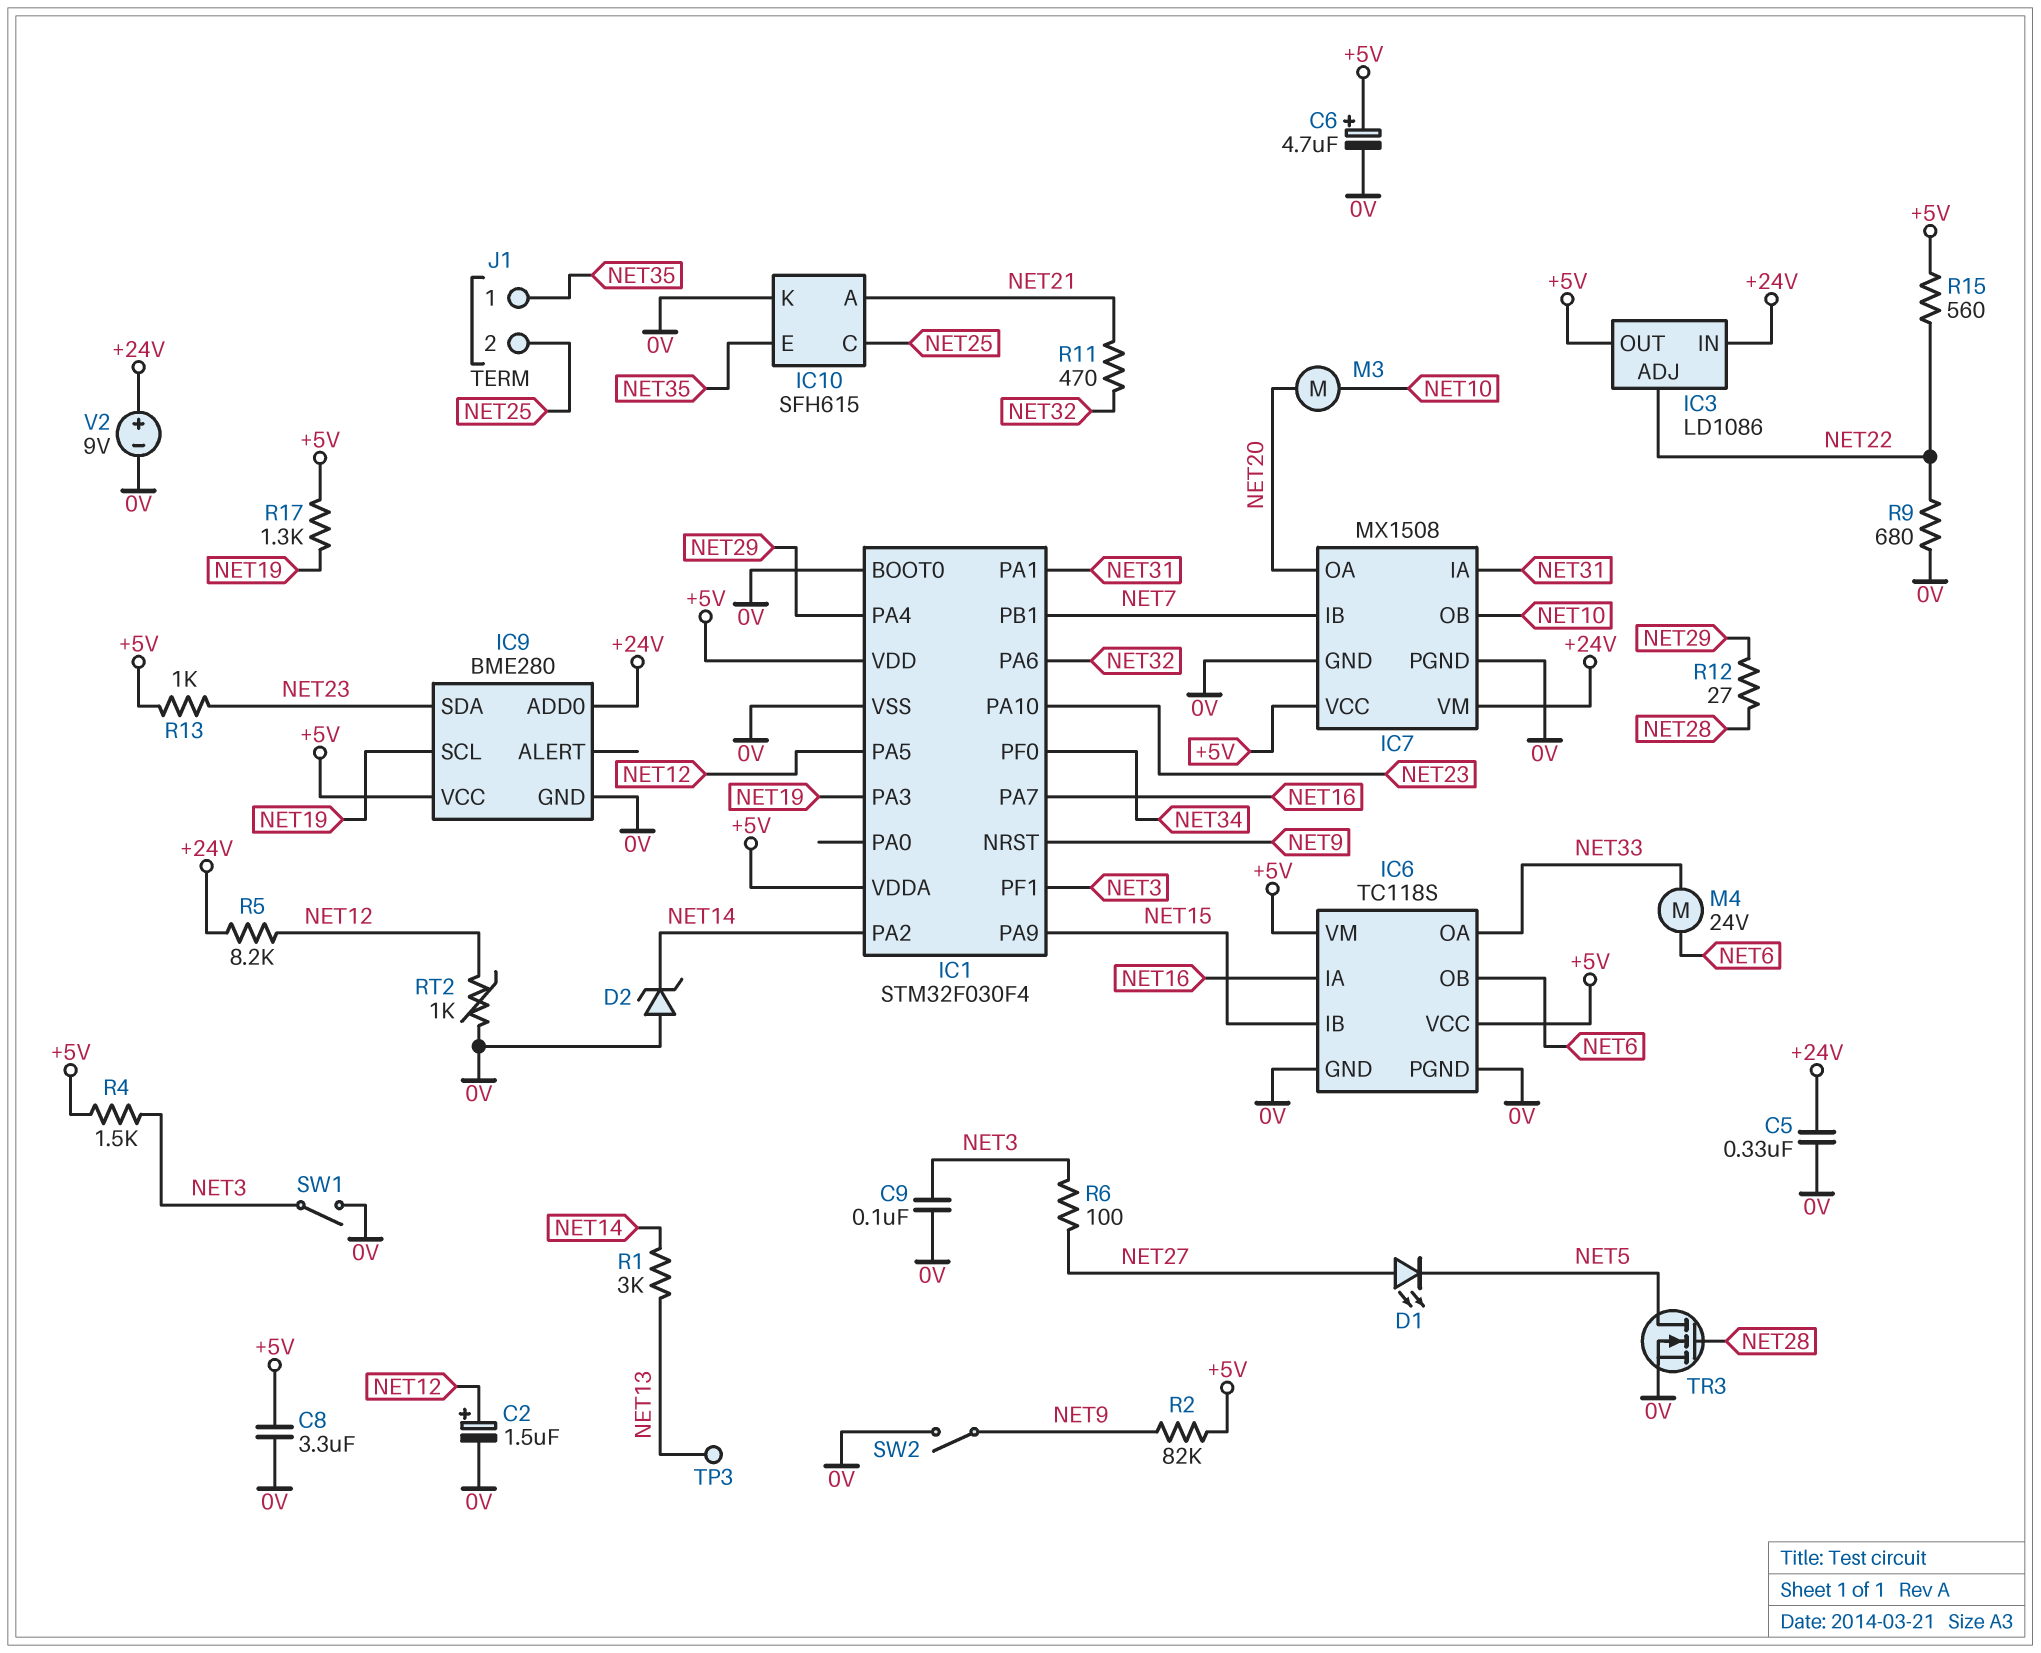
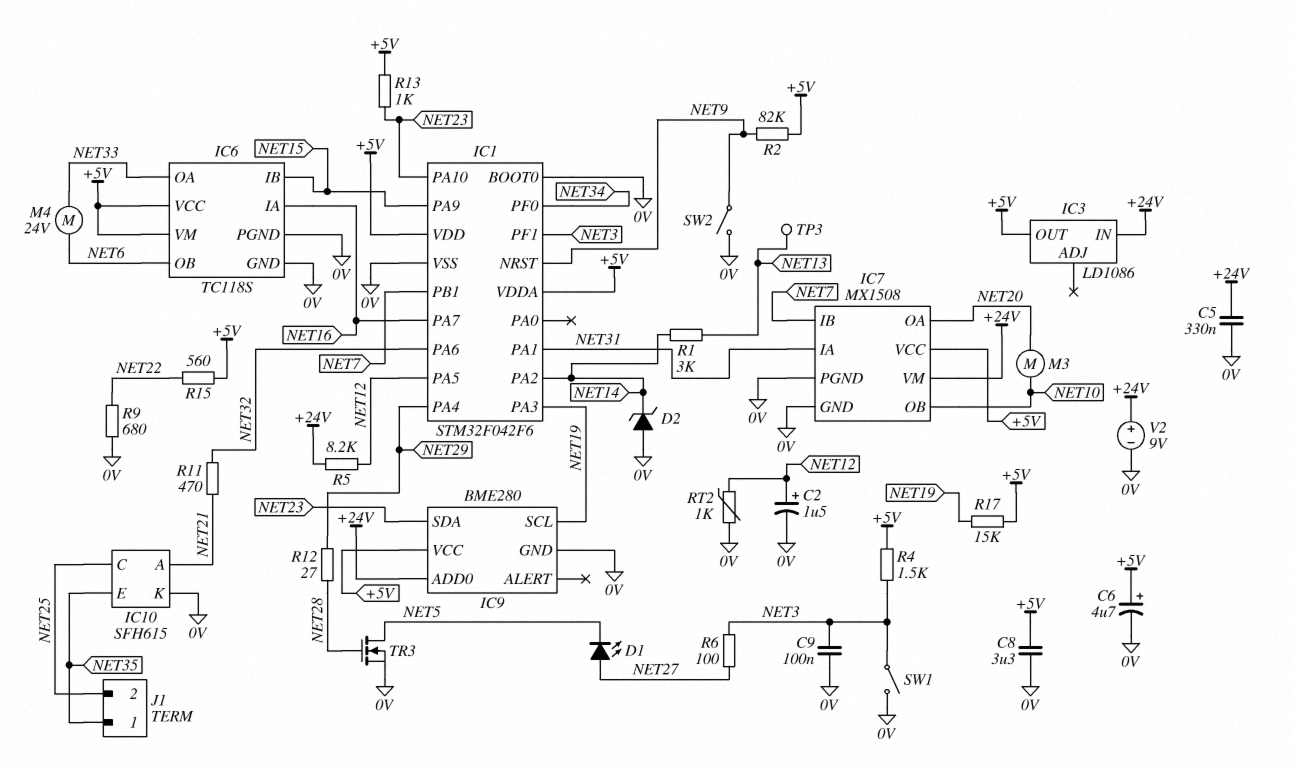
IC1: STM32F030F4 -> STM32F042F6
IC3 pin ADJ: NET22 -> none
R17: 1.3k (+5V, NET19) -> 15k (+5V, NET19)

